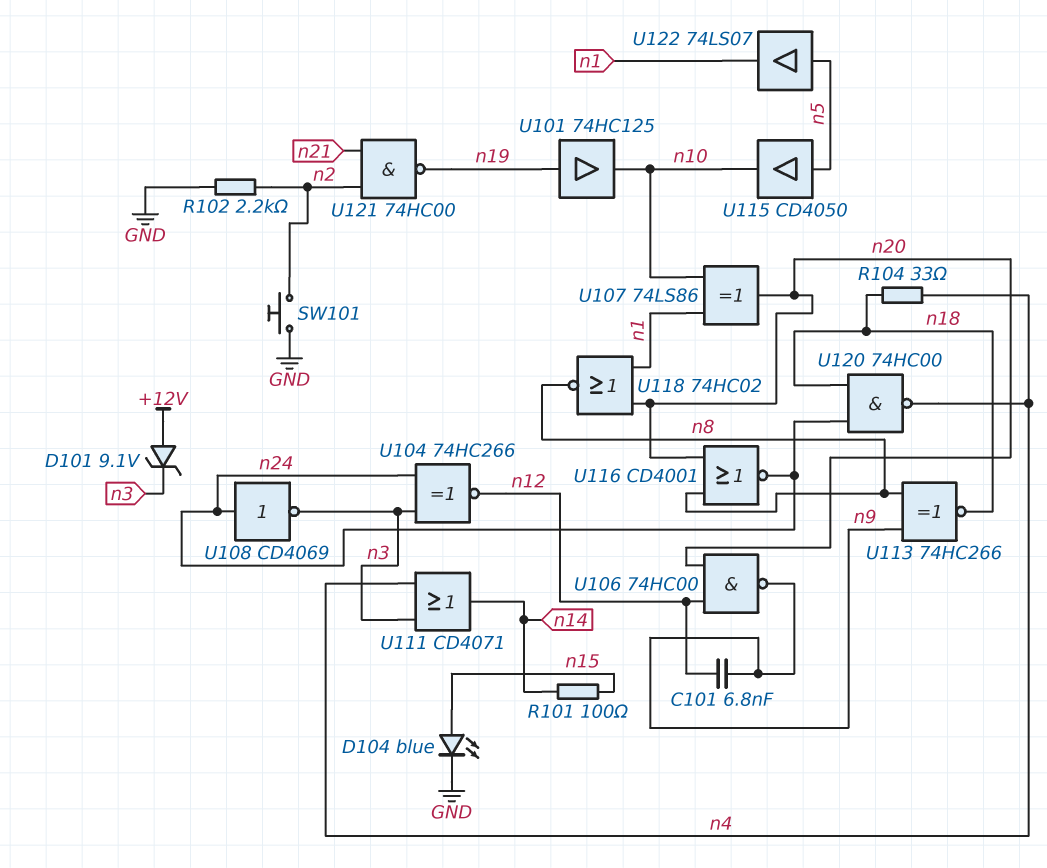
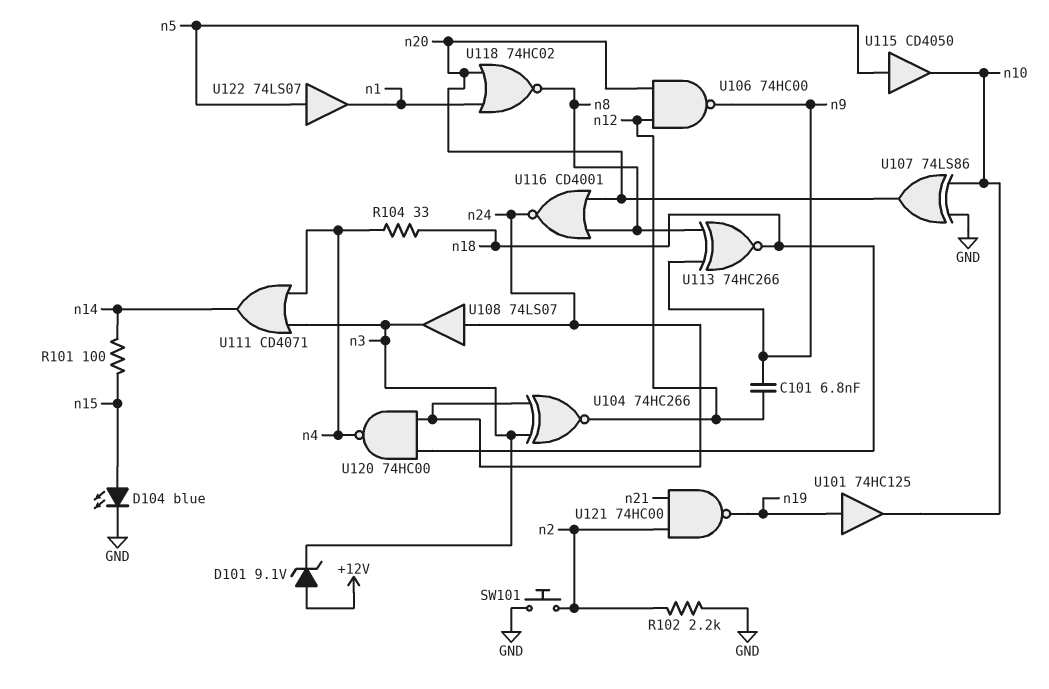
U107: XOR 74LS86 (in n1, in n10, out n20) -> XOR 74LS86 (in GND, in n10, out n20)
U108: NOT CD4069 (in n24, out n3) -> buffer 74LS07 (in n24, out n3)

